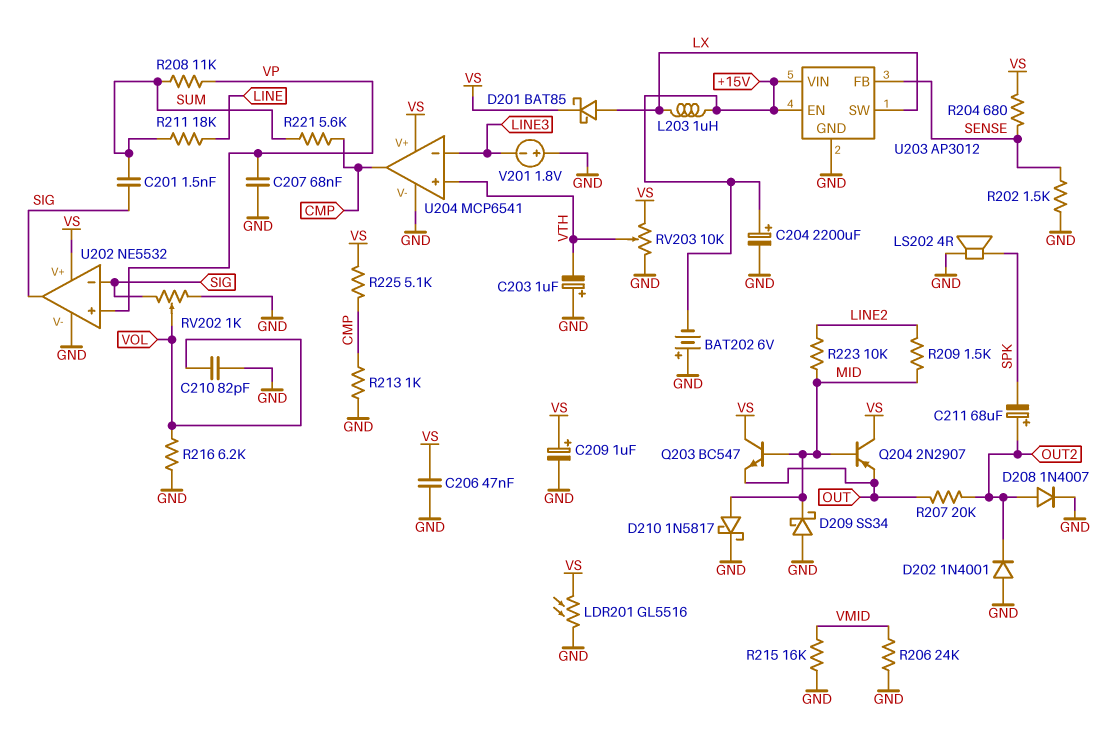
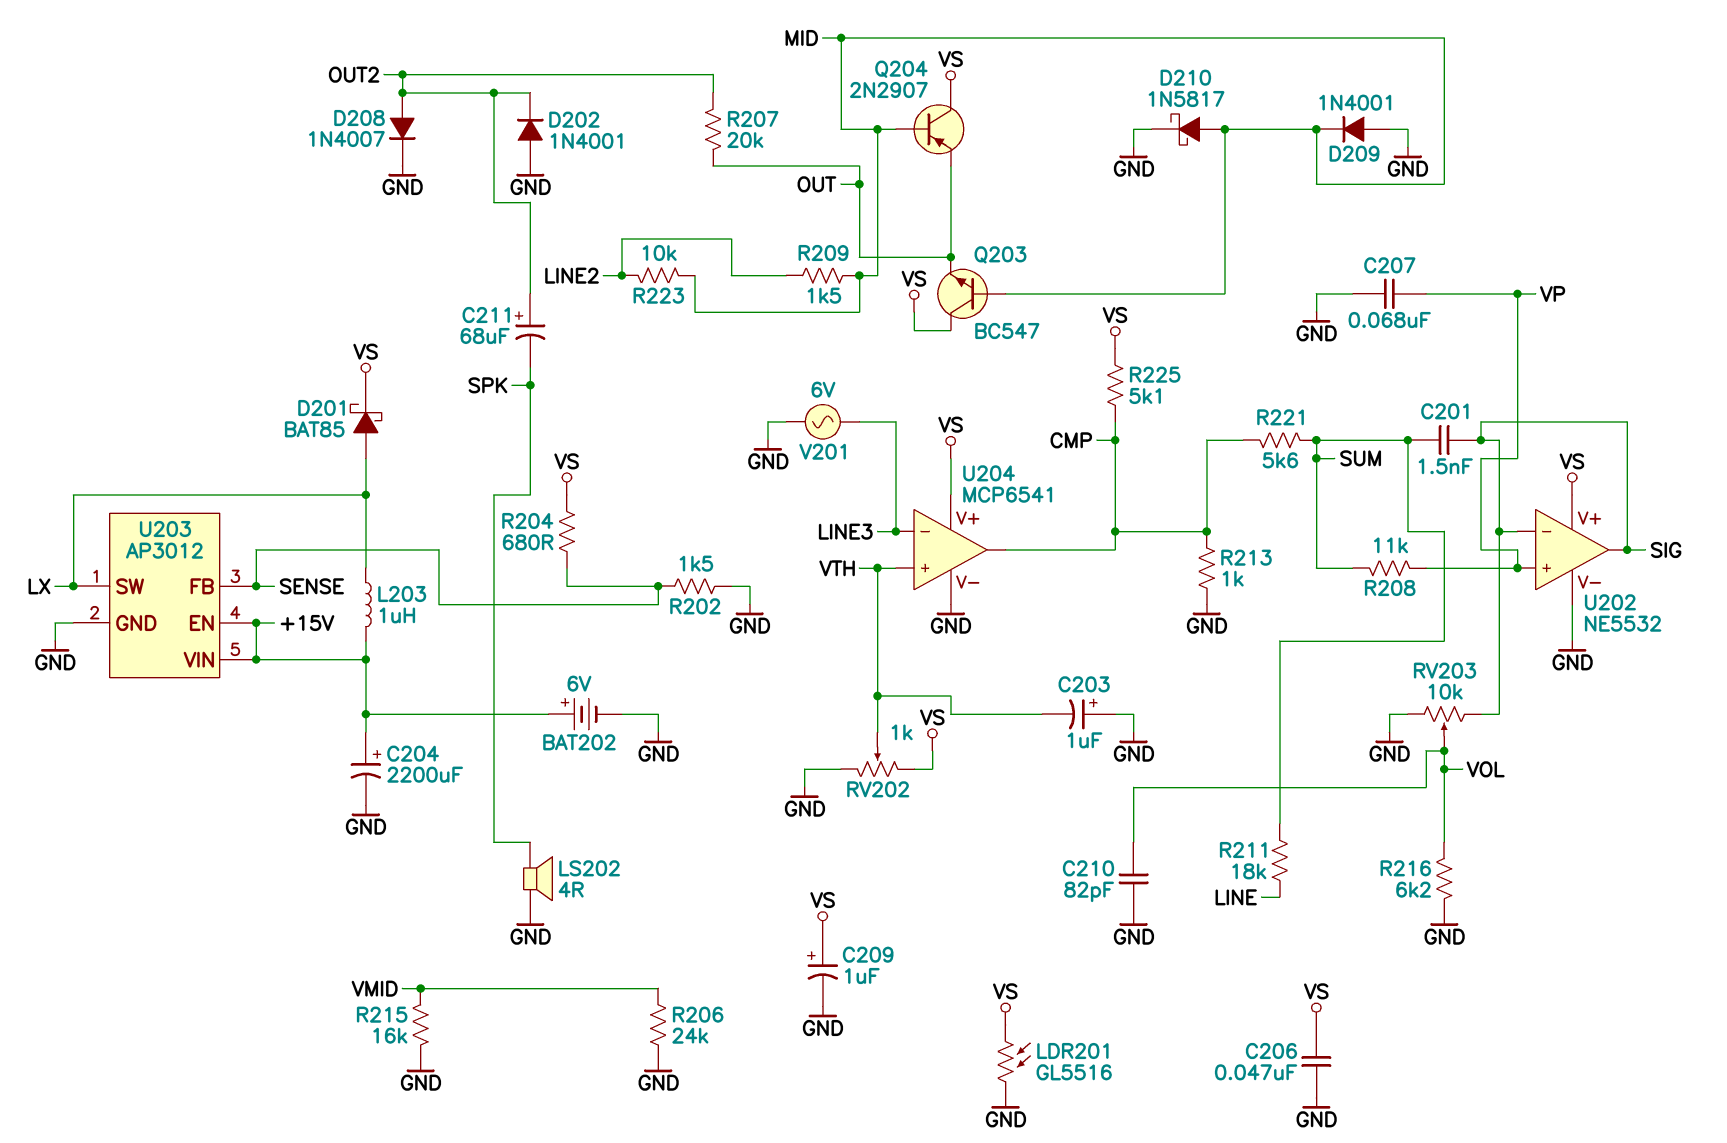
BAT202: 6V (plus GND, minus +15V) -> 6V (plus +15V, minus GND)
D209: schottky SS34 (A GND, K MID) -> diode 1N4001 (A GND, K MID)
RV202: 1k (GND, SIG, wiper VOL) -> 1k (GND, VS, wiper VTH)
RV203: 10k (GND, VS, wiper VTH) -> 10k (GND, SIG, wiper VOL)
V201: 1.8V (plus GND, minus LINE3) -> AC 6V (GND, LINE3)

